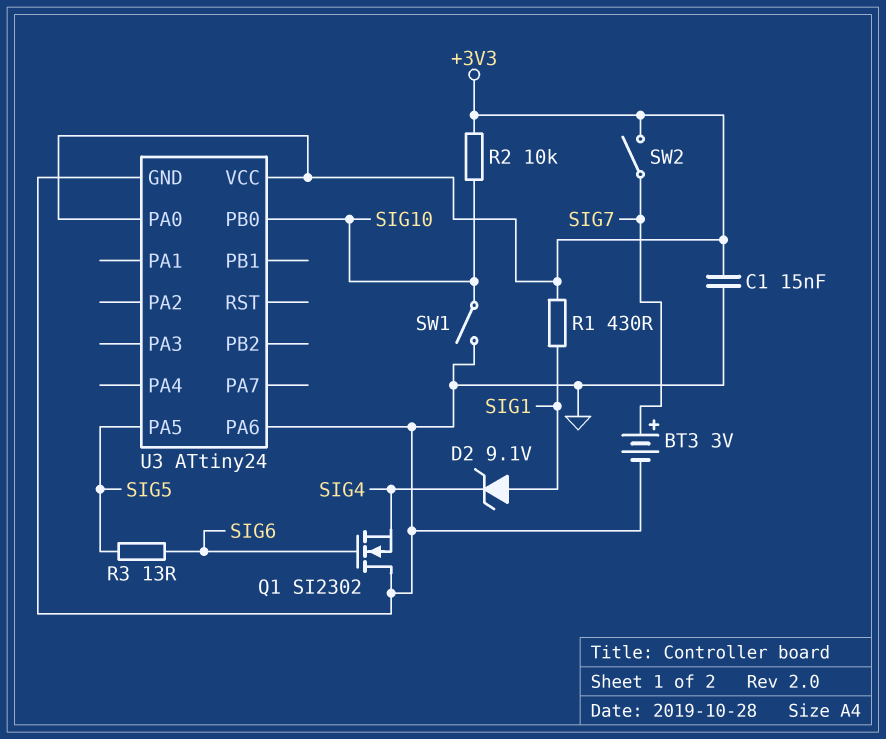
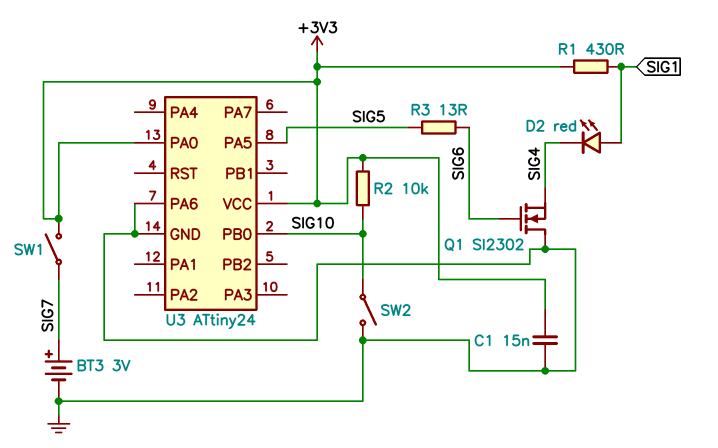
D2: zener 9.1V (A SIG1, K SIG4) -> LED red (A SIG1, K SIG4)
SW1: switch (GND, SIG10) -> switch (+3V3, SIG7)
SW2: switch (+3V3, SIG7) -> switch (GND, SIG10)

